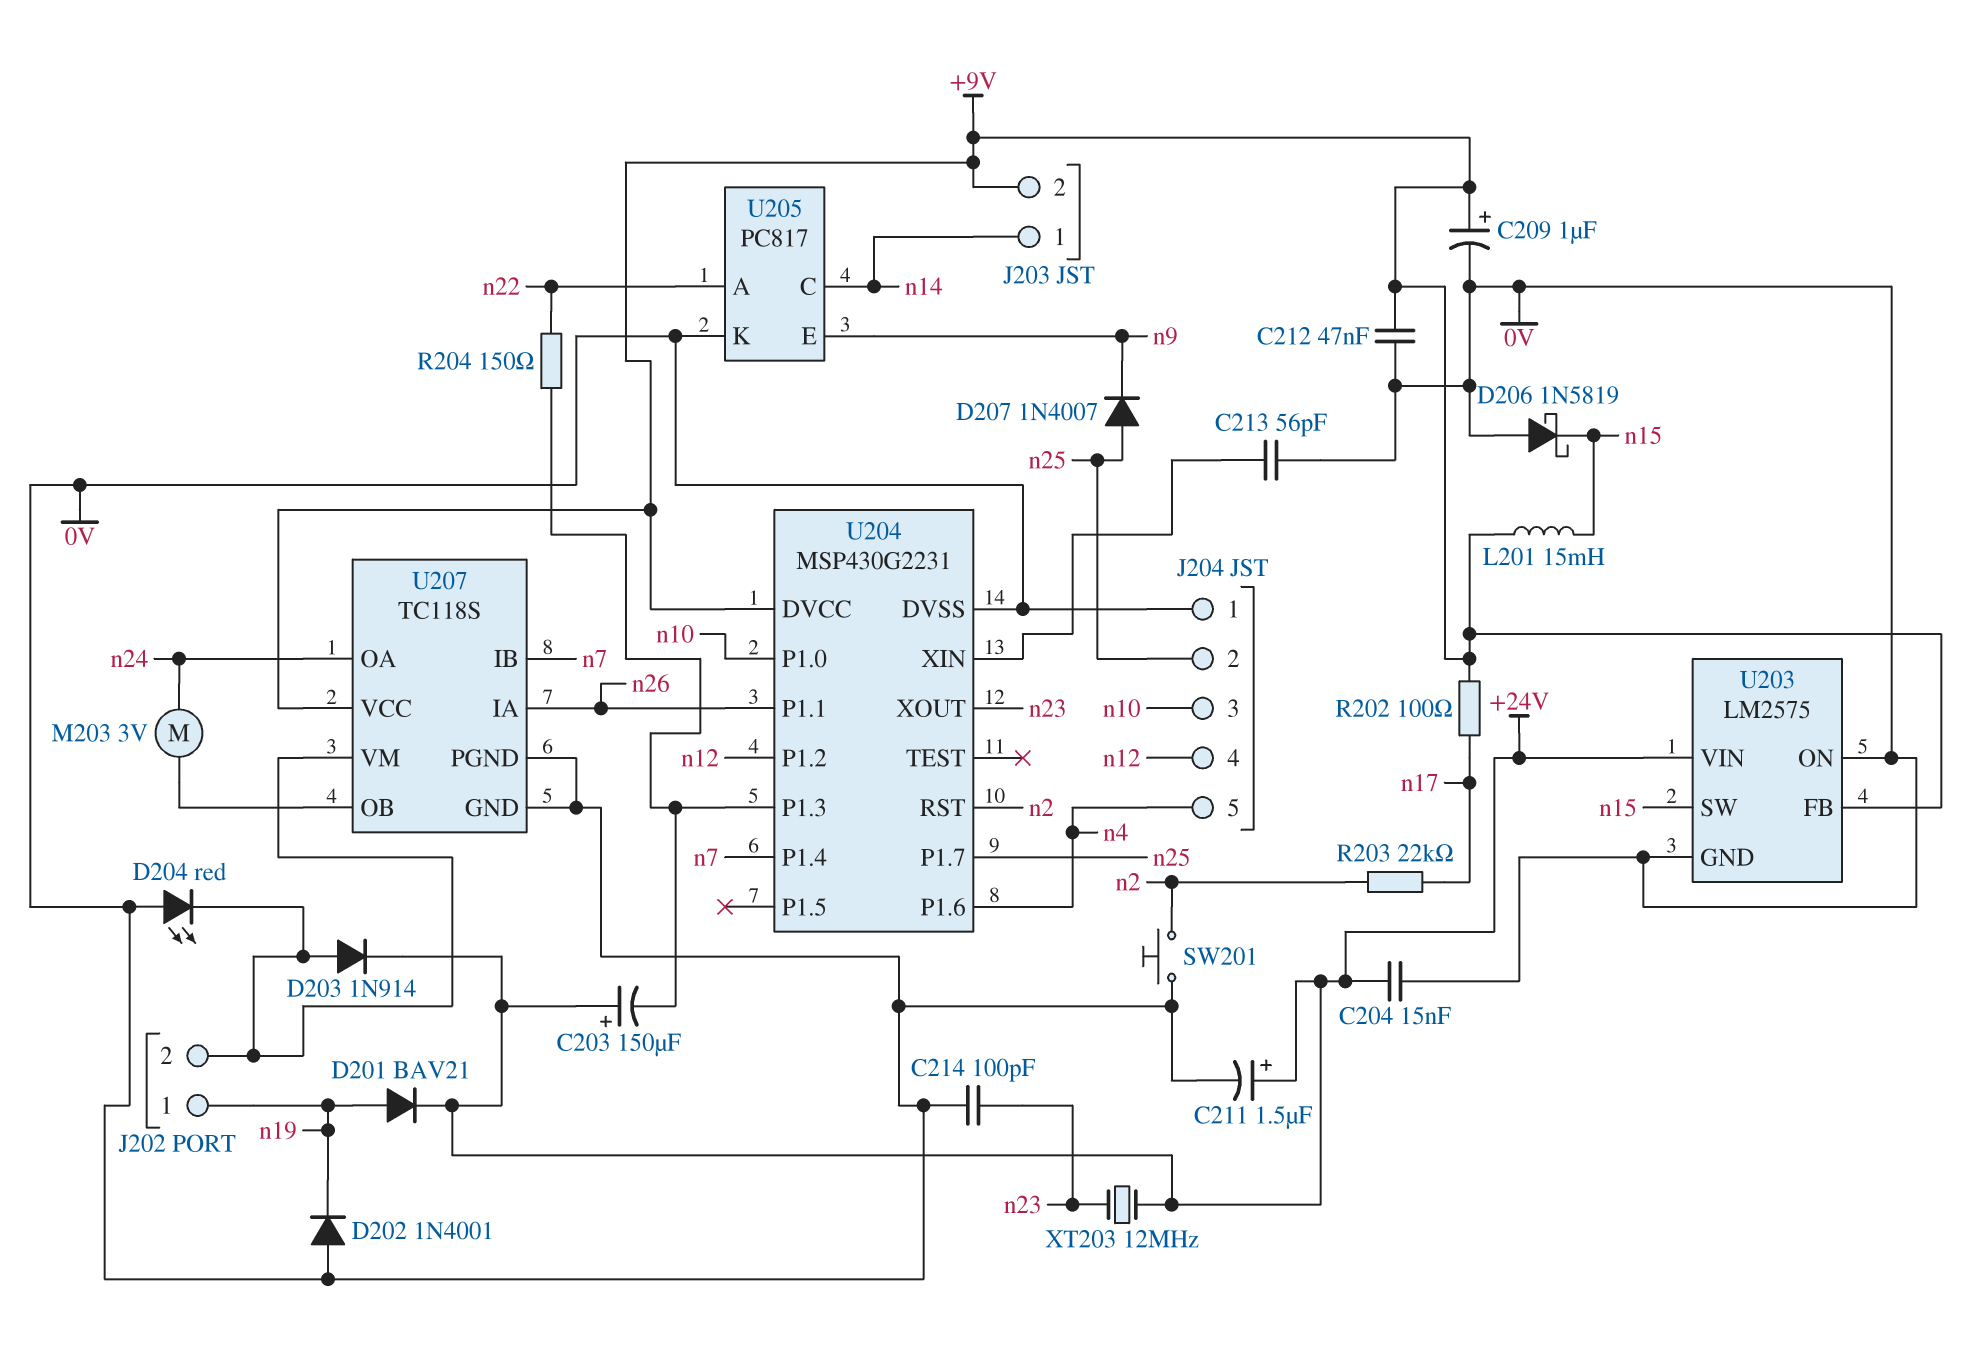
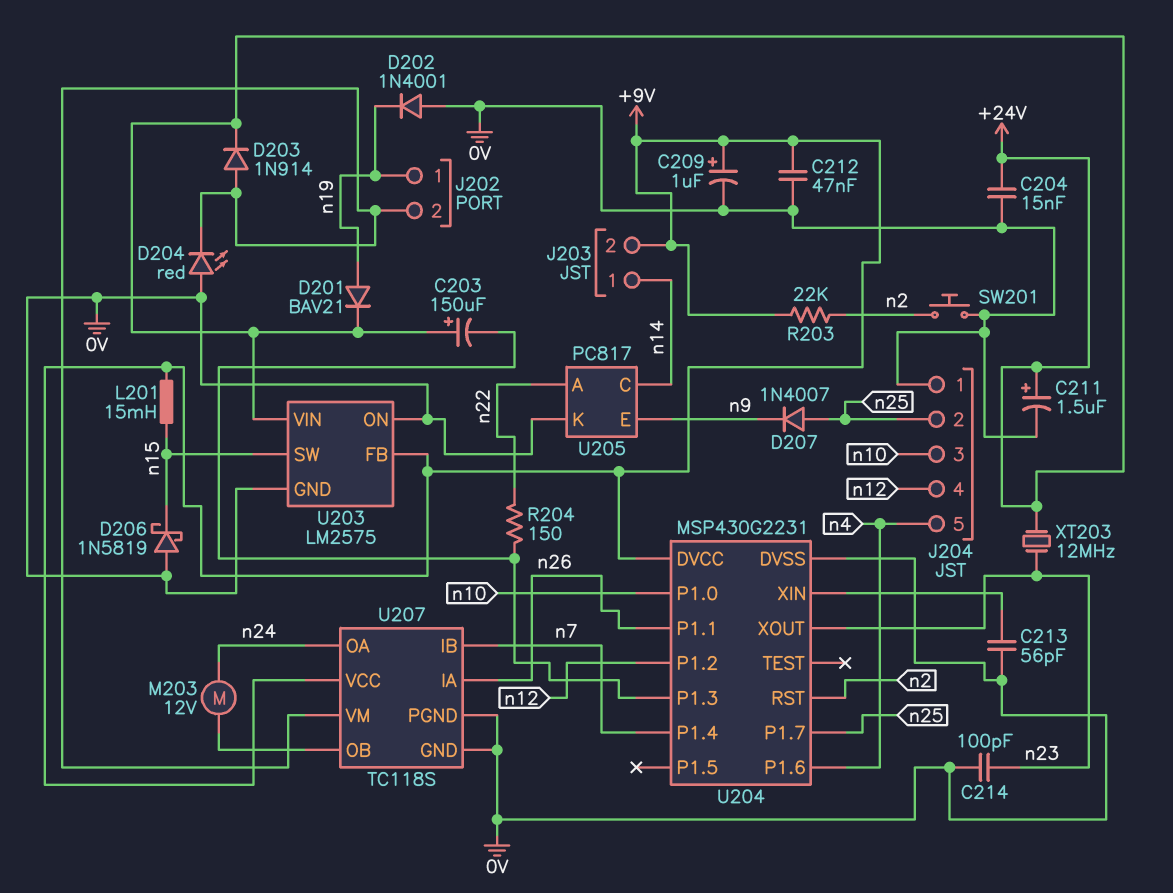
M203: motor 3V (U207/OB, n24) -> motor 12V (U207/OB, n24)
R202: 100 (+9V, n17) -> none
R203: 22k (n2, n17) -> 22k (+9V, n2)

